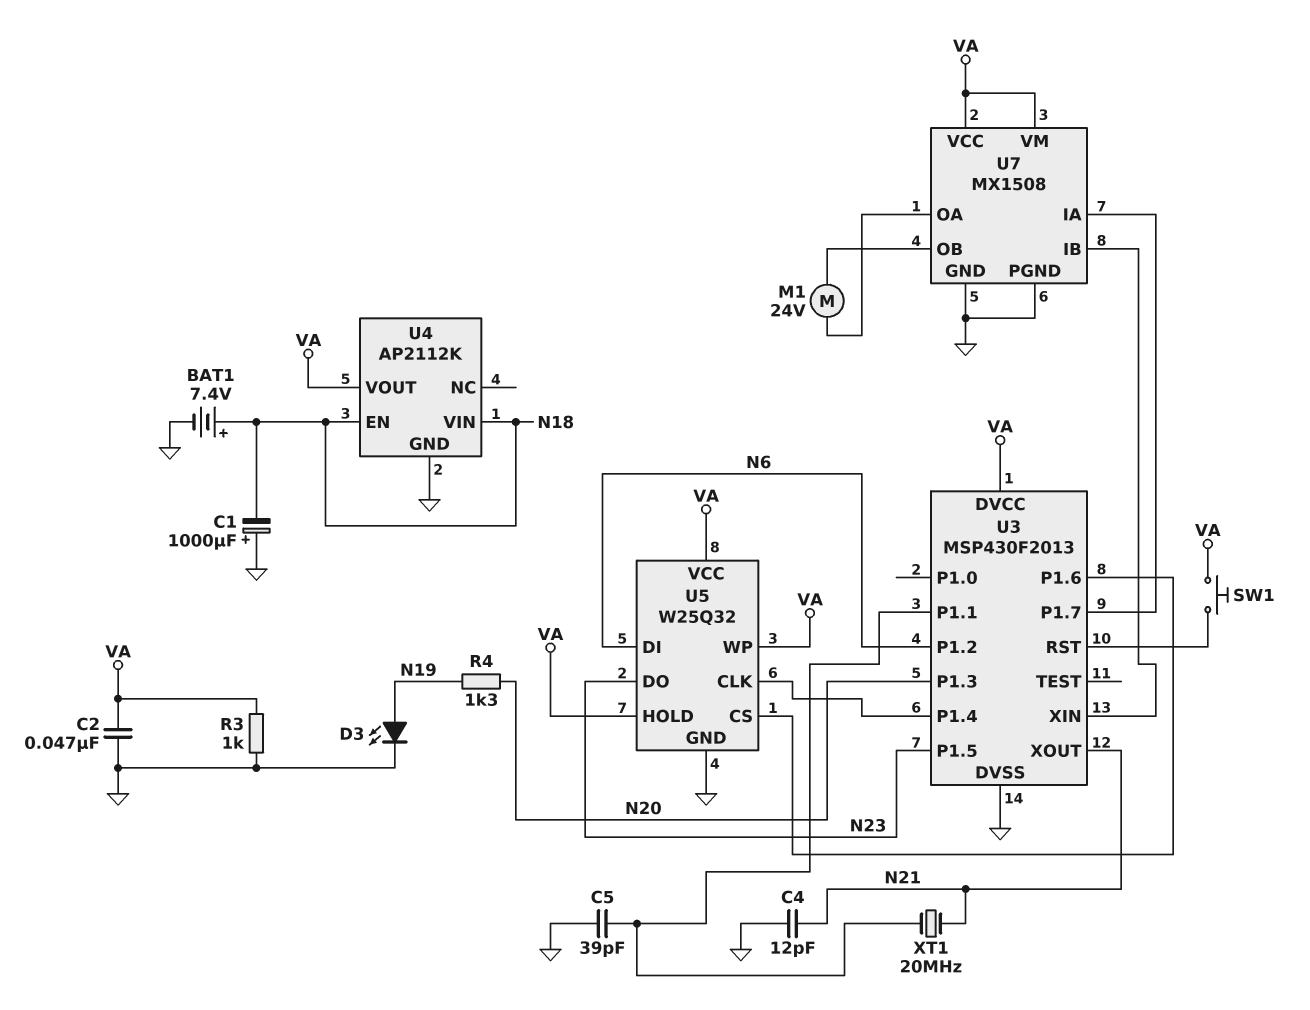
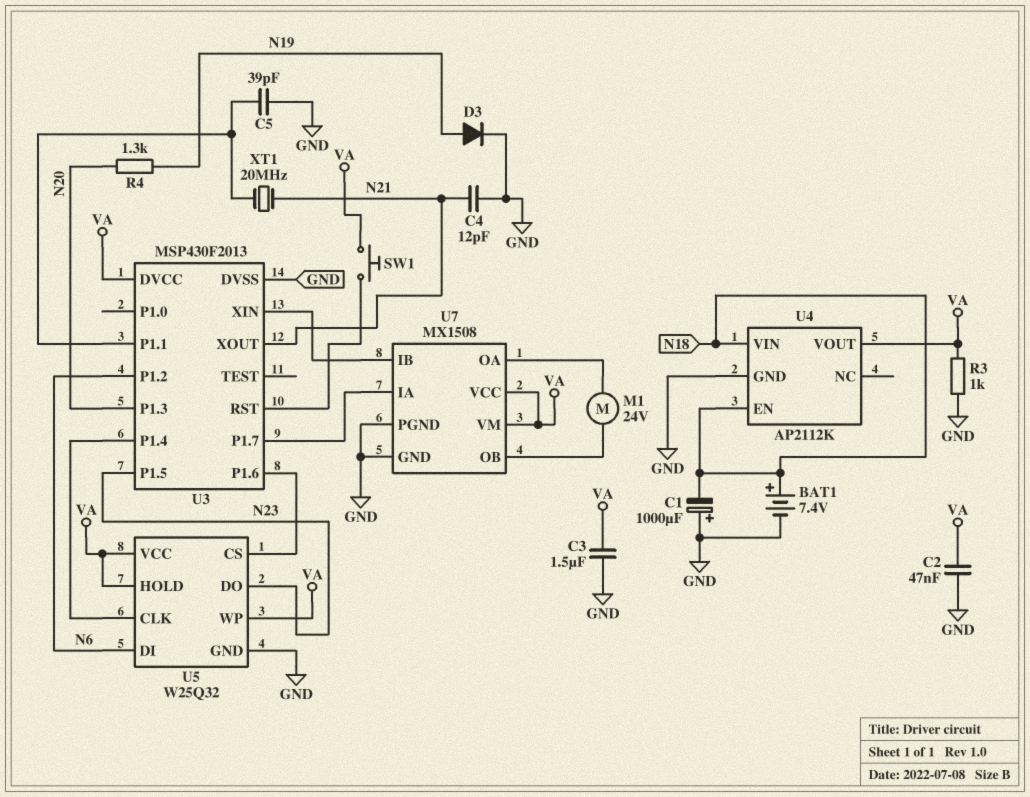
C3: none -> 1.5uF (GND, VA)
D3: LED (A N19, K GND) -> diode (A N19, K GND)

